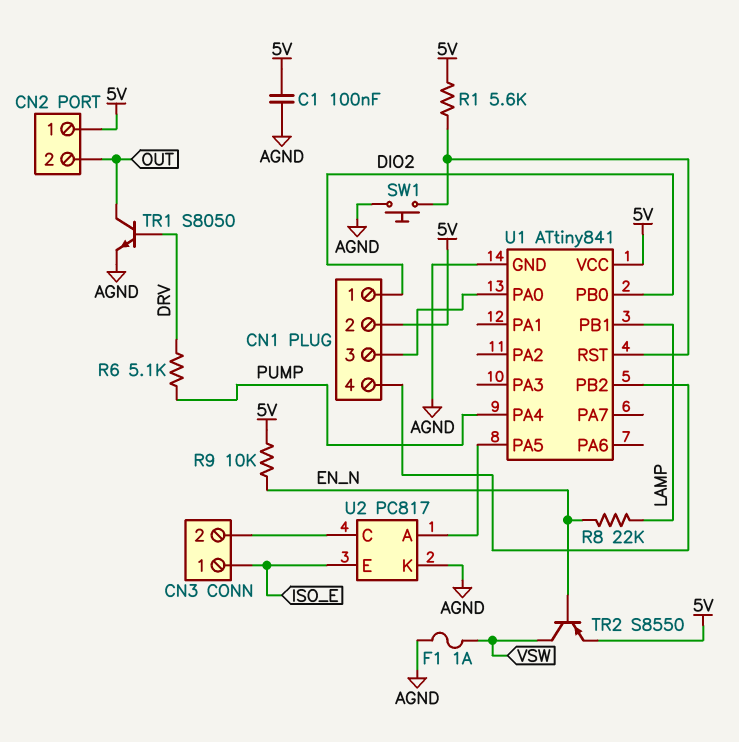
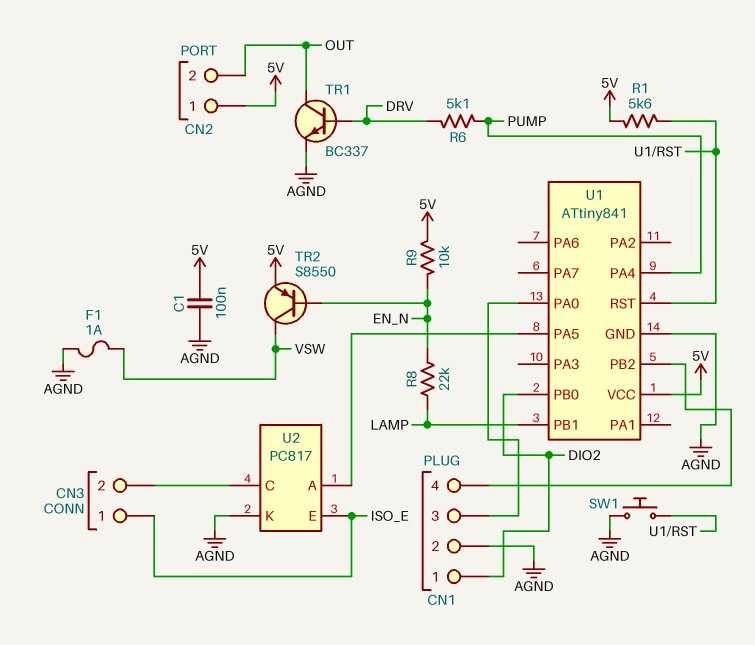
CN1 pin 2: 5V -> AGND
TR1: NPN S8050 (B DRV, C OUT, E AGND) -> NPN BC337 (B DRV, C OUT, E AGND)

